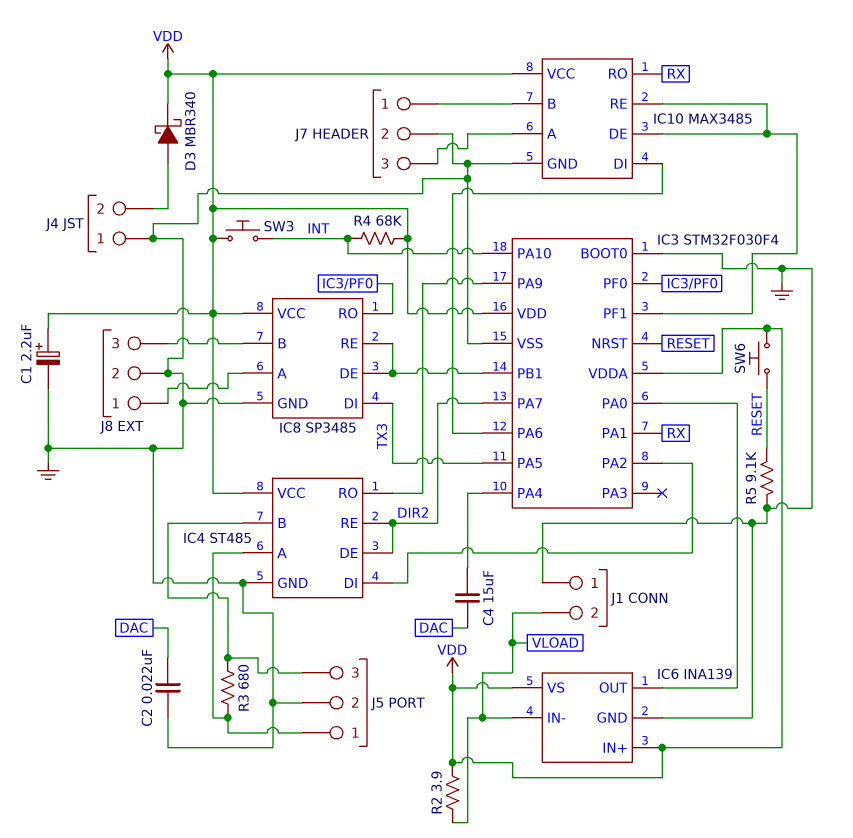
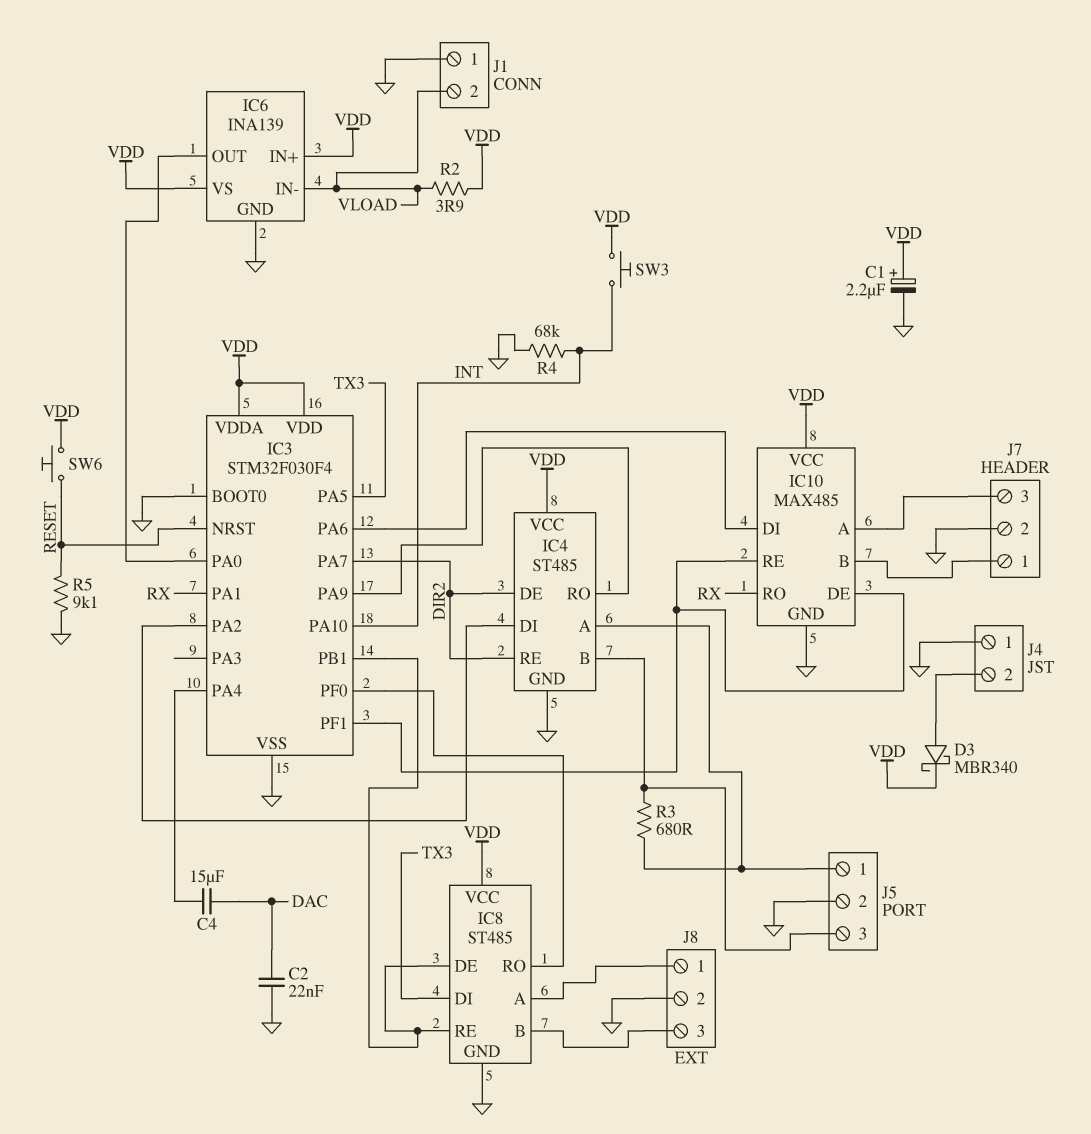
IC8: SP3485 -> ST485
IC10: MAX3485 -> MAX485
R4: 68k (INT, VDD) -> 68k (GND, INT)

